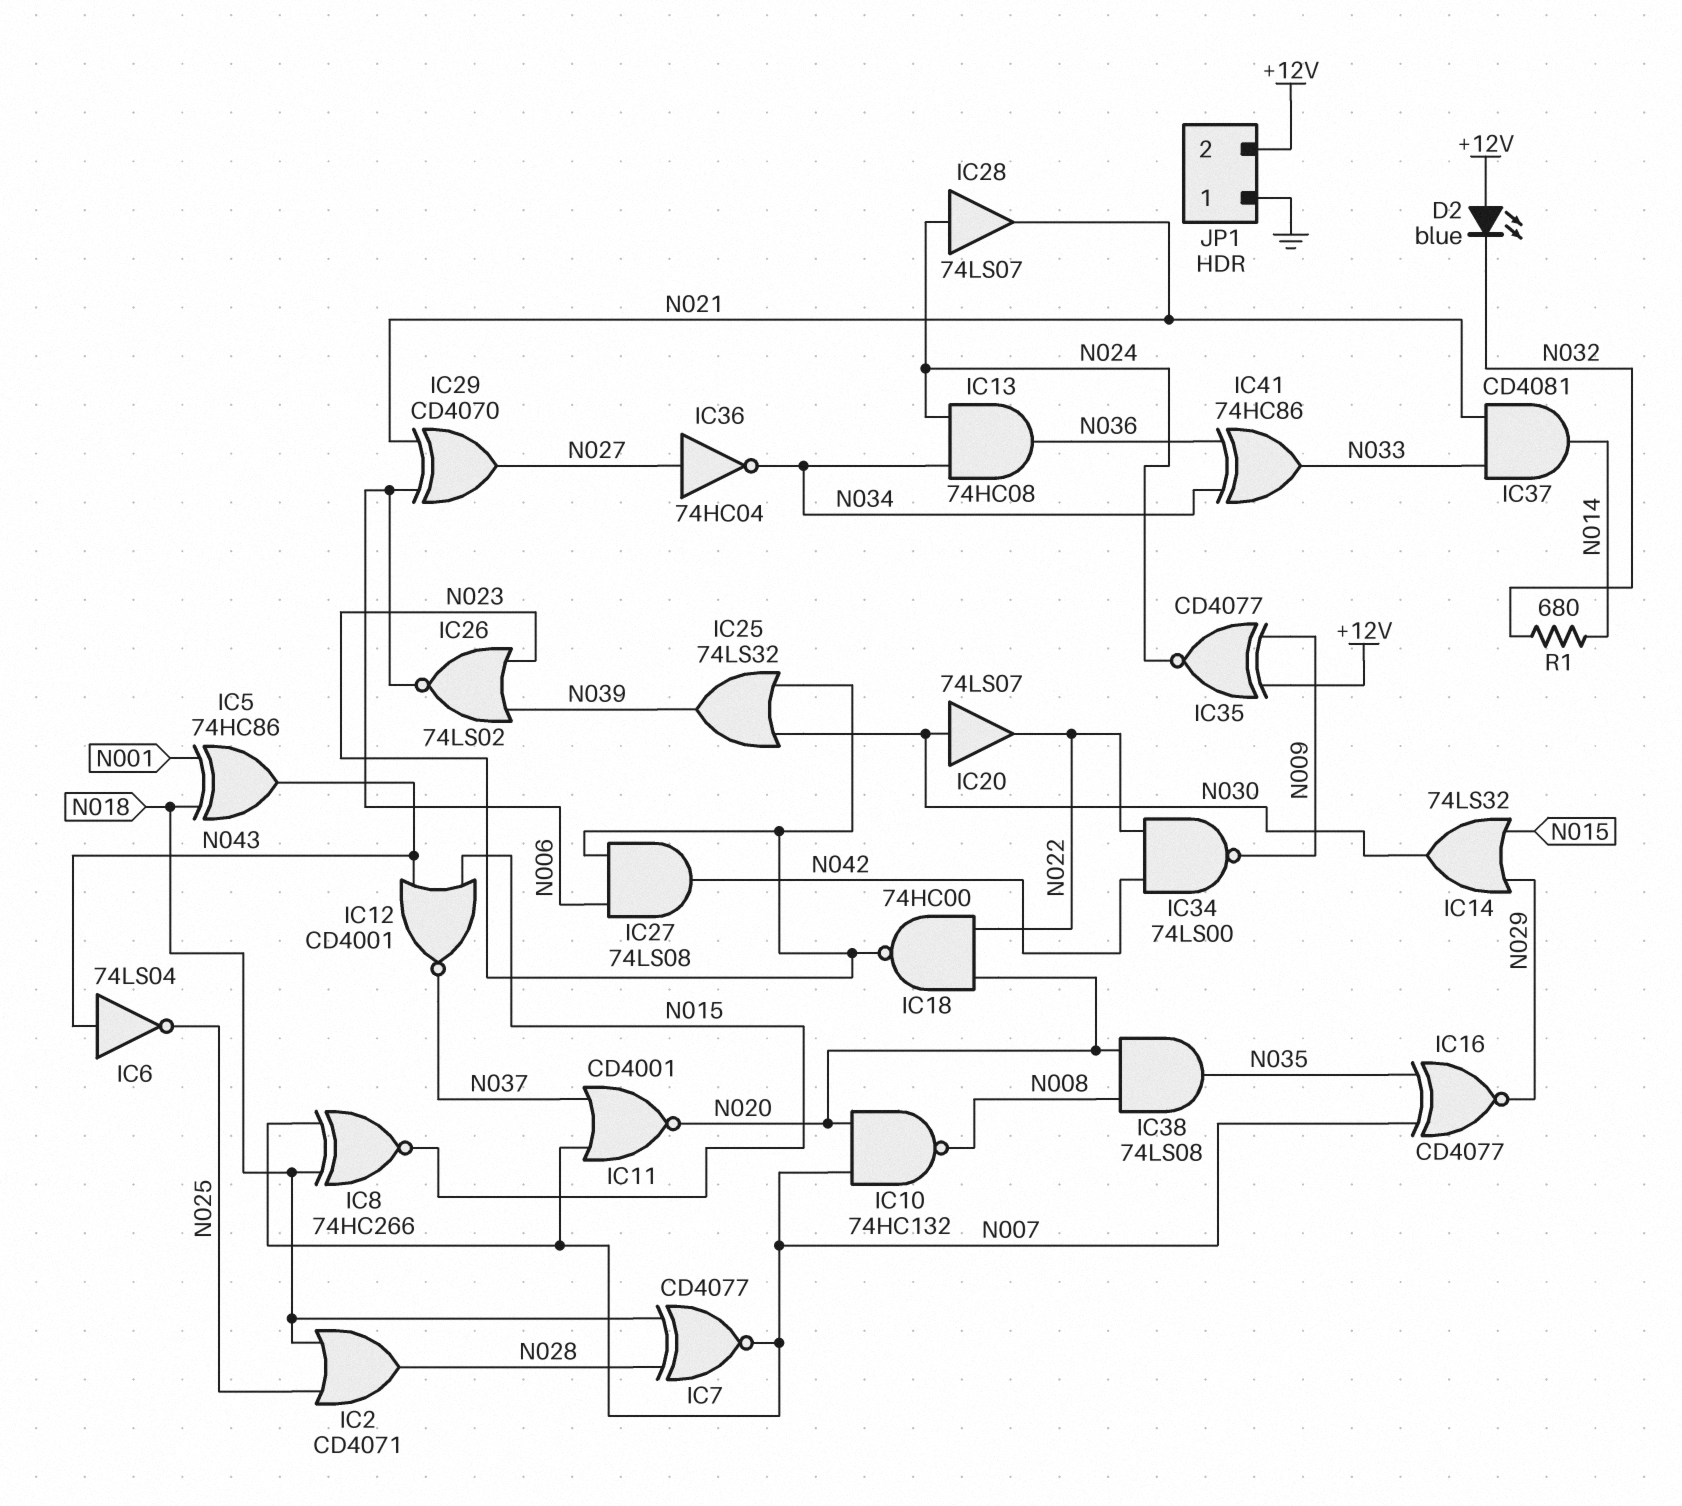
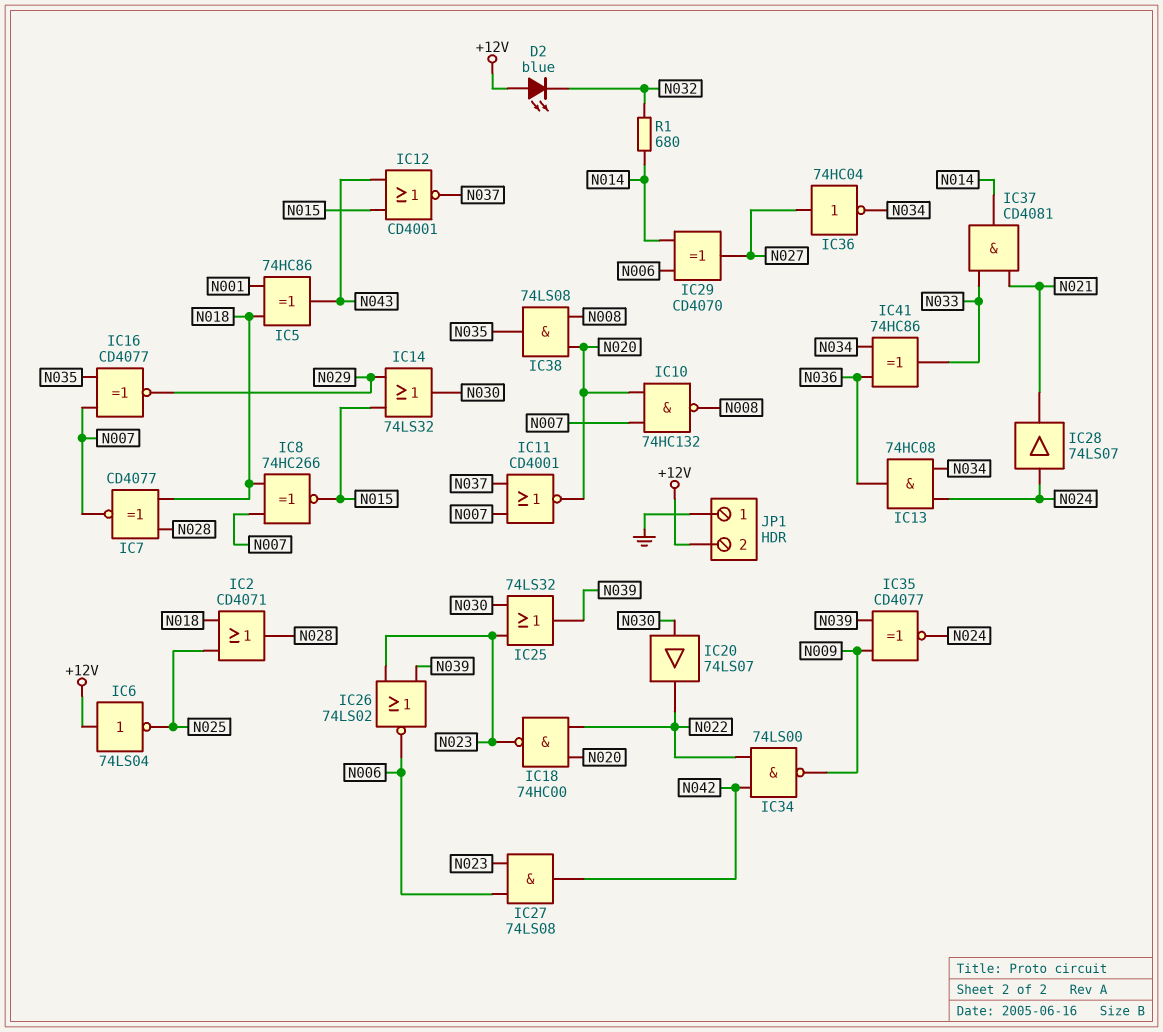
IC6: NOT 74LS04 (in N043, out N025) -> NOT 74LS04 (in +12V, out N025)
IC29: XOR CD4070 (in N006, in N021, out N027) -> XOR CD4070 (in N006, in N014, out N027)
IC35: XNOR CD4077 (in +12V, in N009, out N024) -> XNOR CD4077 (in N009, in N039, out N024)

